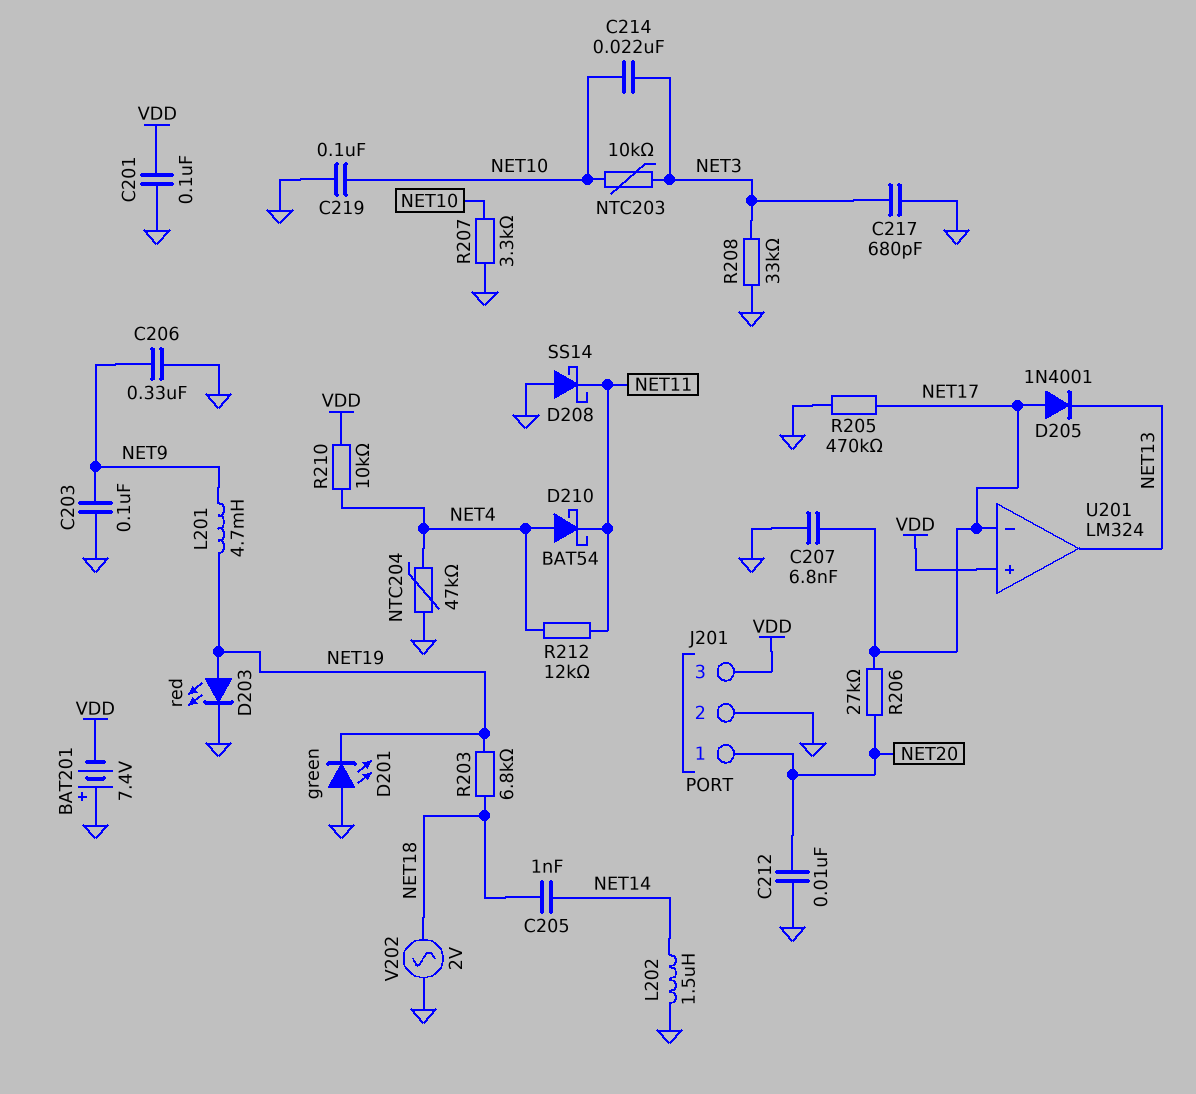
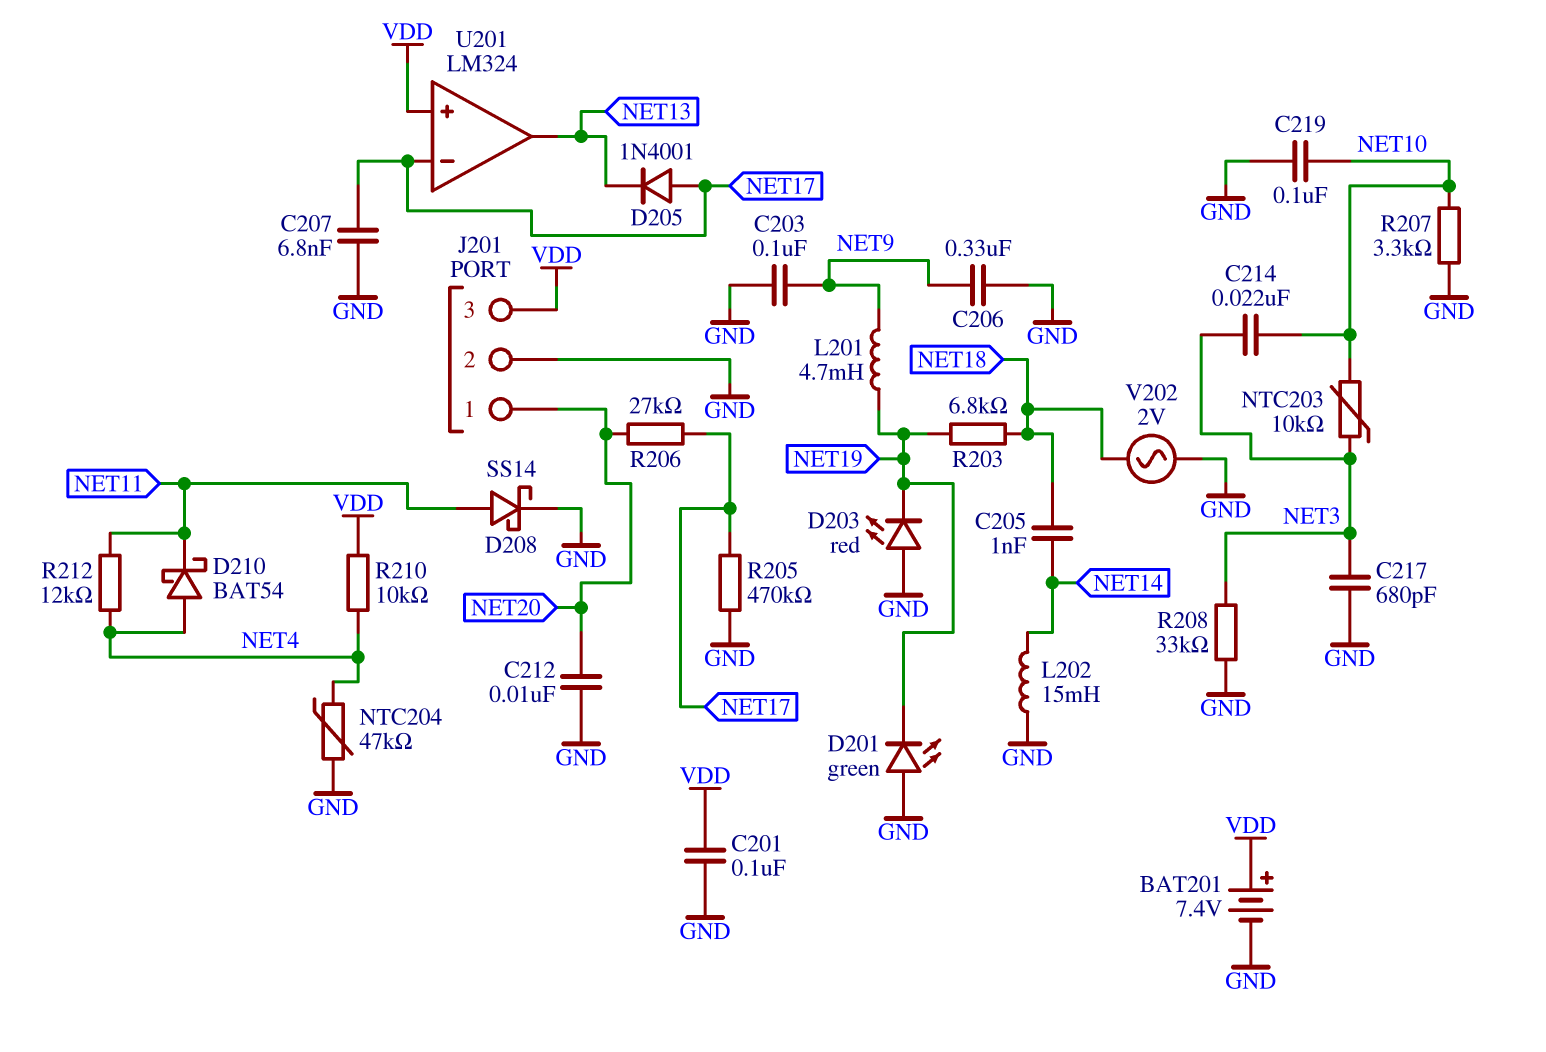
BAT201: 7.4V (plus GND, minus VDD) -> 7.4V (plus VDD, minus GND)
D203: LED red (A NET19, K GND) -> LED red (A GND, K NET19)
D208: schottky SS14 (A GND, K NET11) -> schottky SS14 (A NET11, K GND)
L202: 1.5uH (GND, NET14) -> 15mH (GND, NET14)

